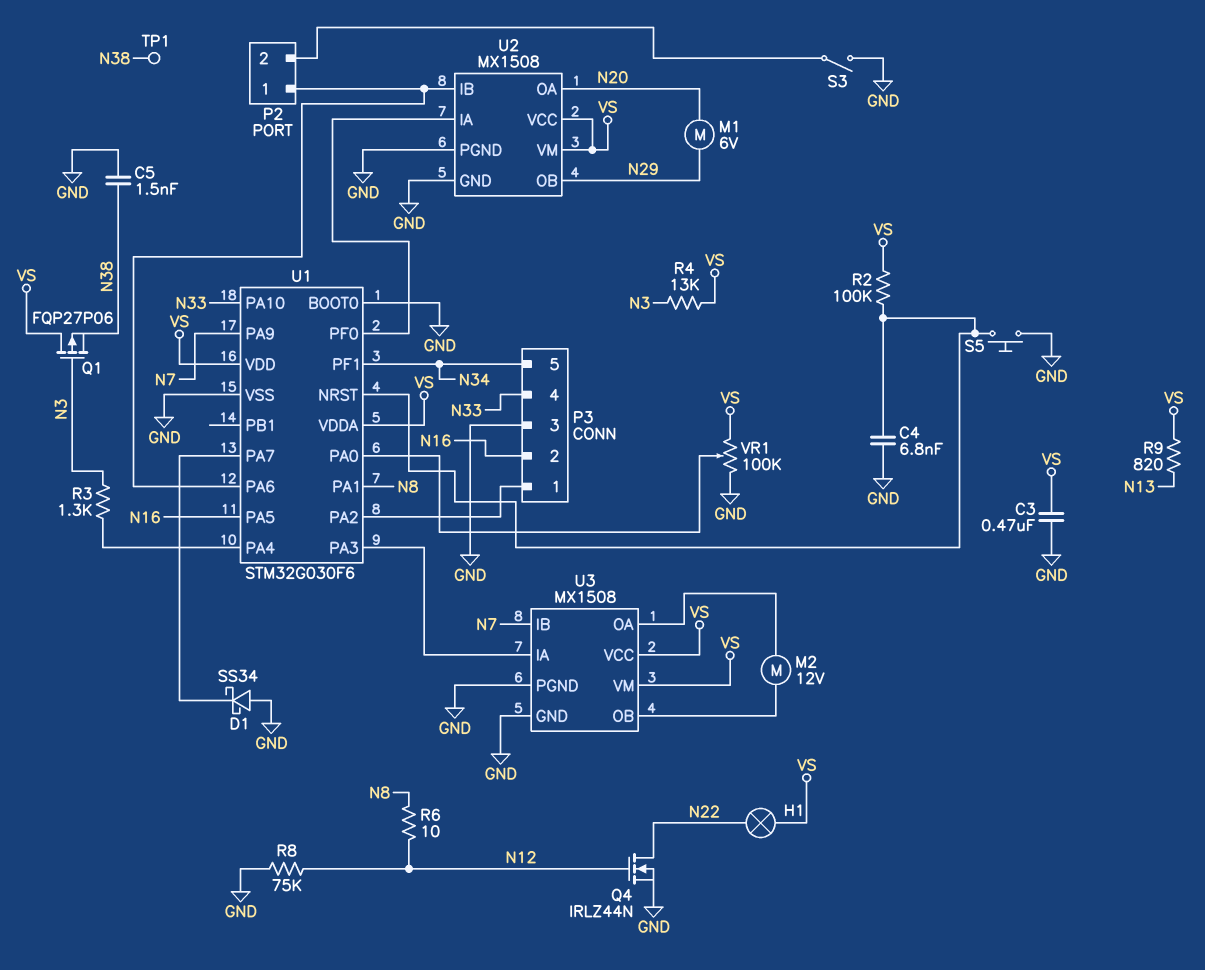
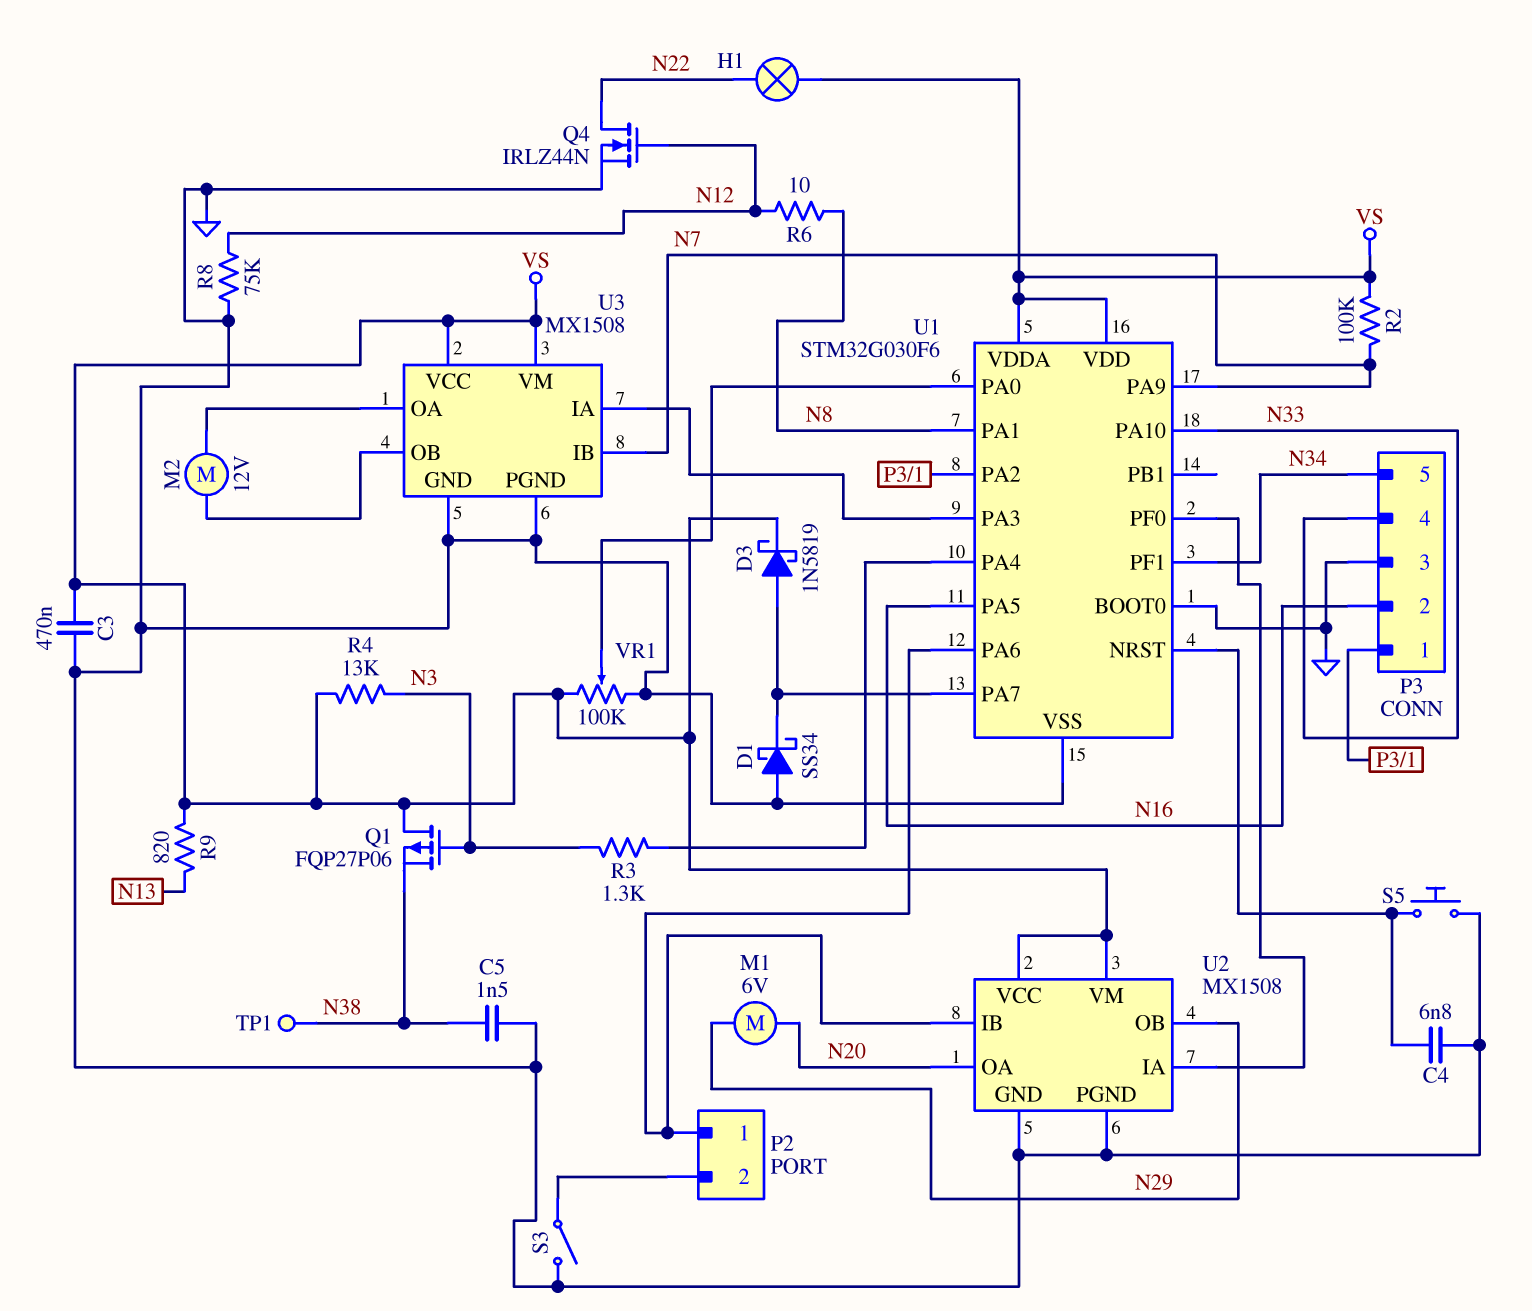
D3: none -> schottky 1N5819 (A U1/PA7, K VS)
R2: 100k (U1/NRST, VS) -> 100k (N7, VS)

